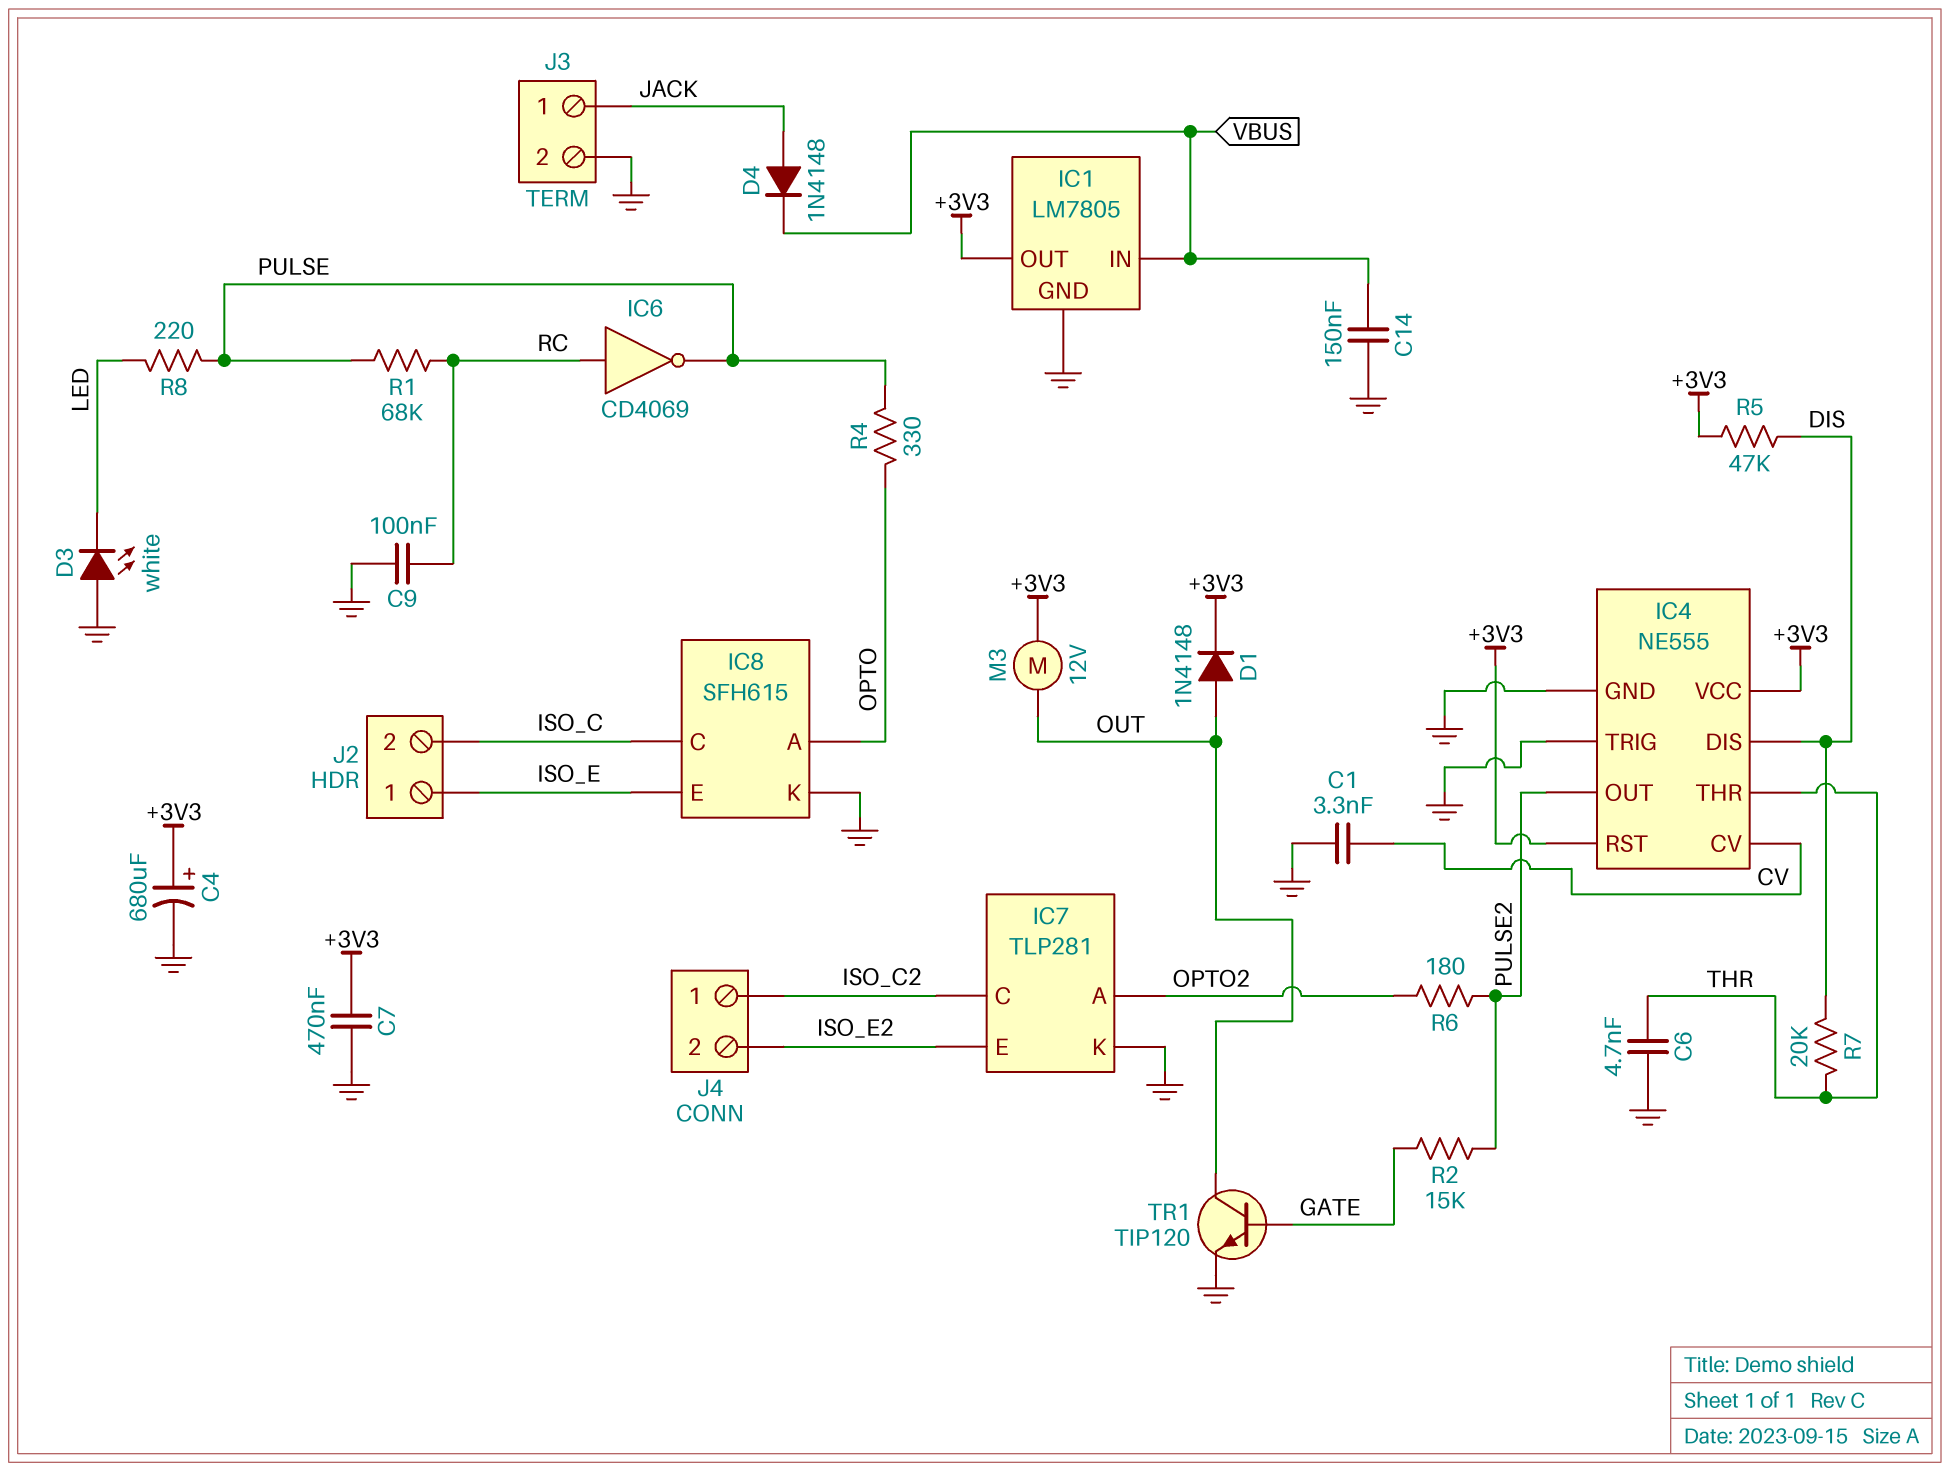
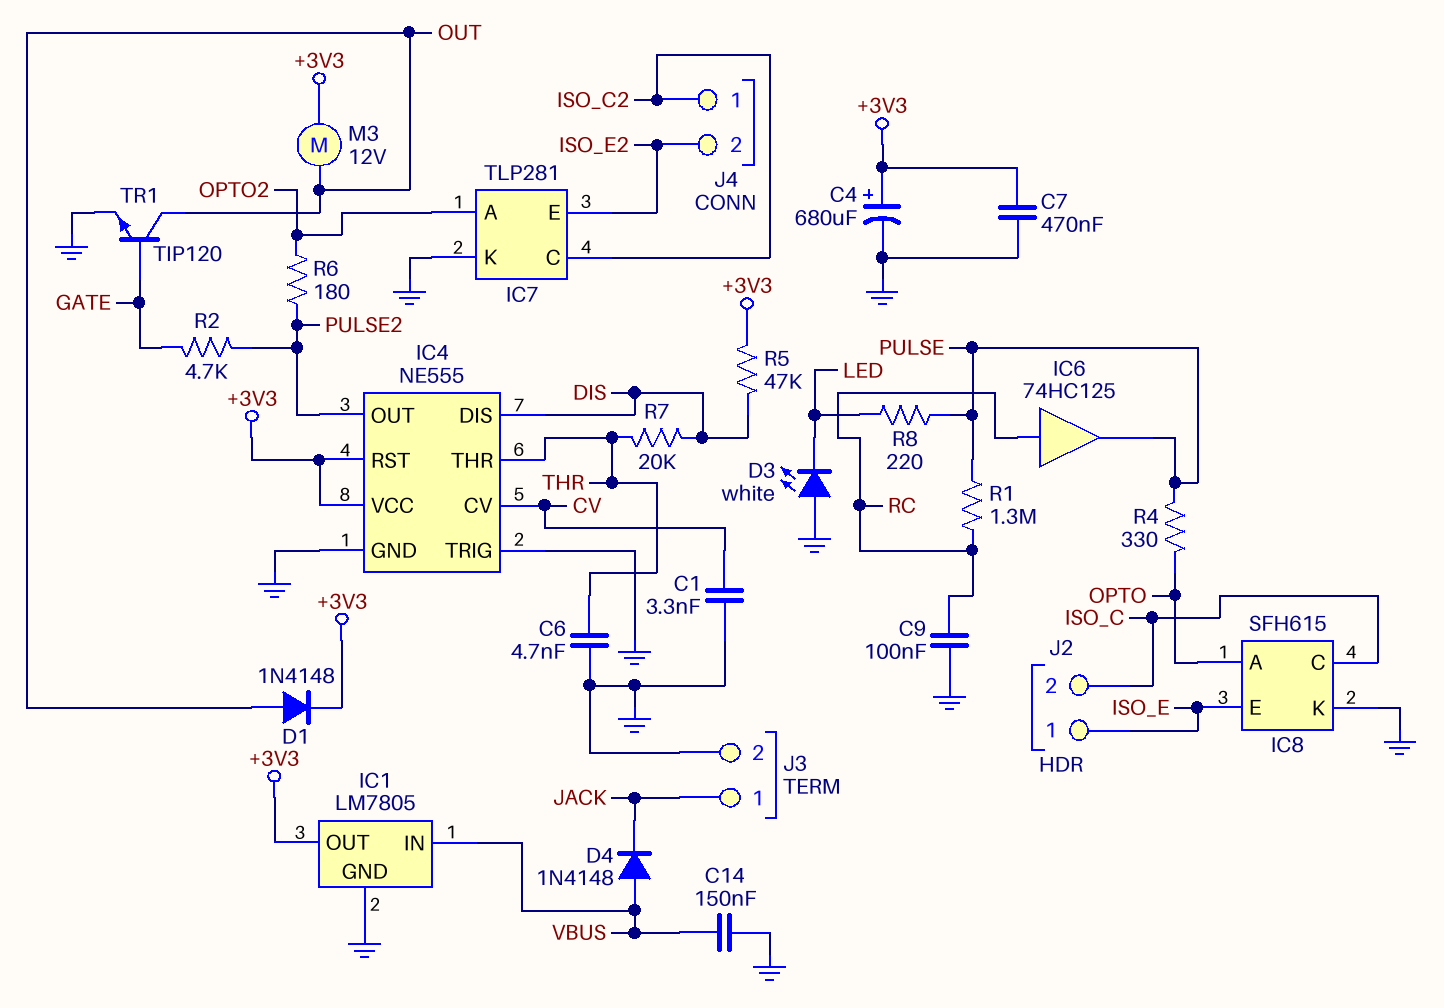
D4: diode 1N4148 (A JACK, K VBUS) -> diode 1N4148 (A VBUS, K JACK)
IC6: NOT CD4069 (in RC, out PULSE) -> buffer 74HC125 (in RC, out PULSE)
R1: 68k (PULSE, RC) -> 1.3M (PULSE, RC)
R2: 15k (GATE, PULSE2) -> 4.7k (GATE, PULSE2)

